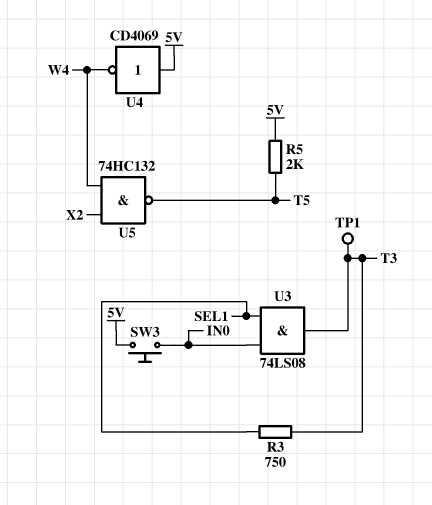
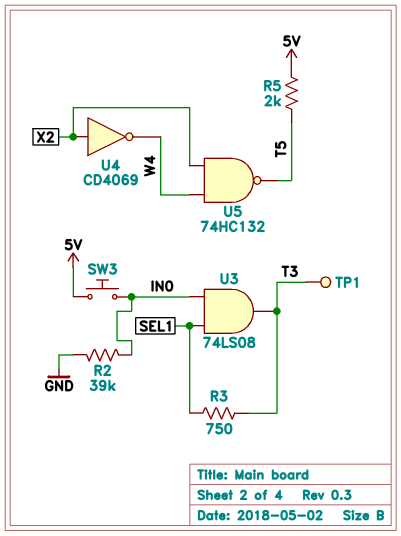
R2: none -> 39k (GND, IN0)
U4: NOT CD4069 (in 5V, out W4) -> NOT CD4069 (in X2, out W4)

